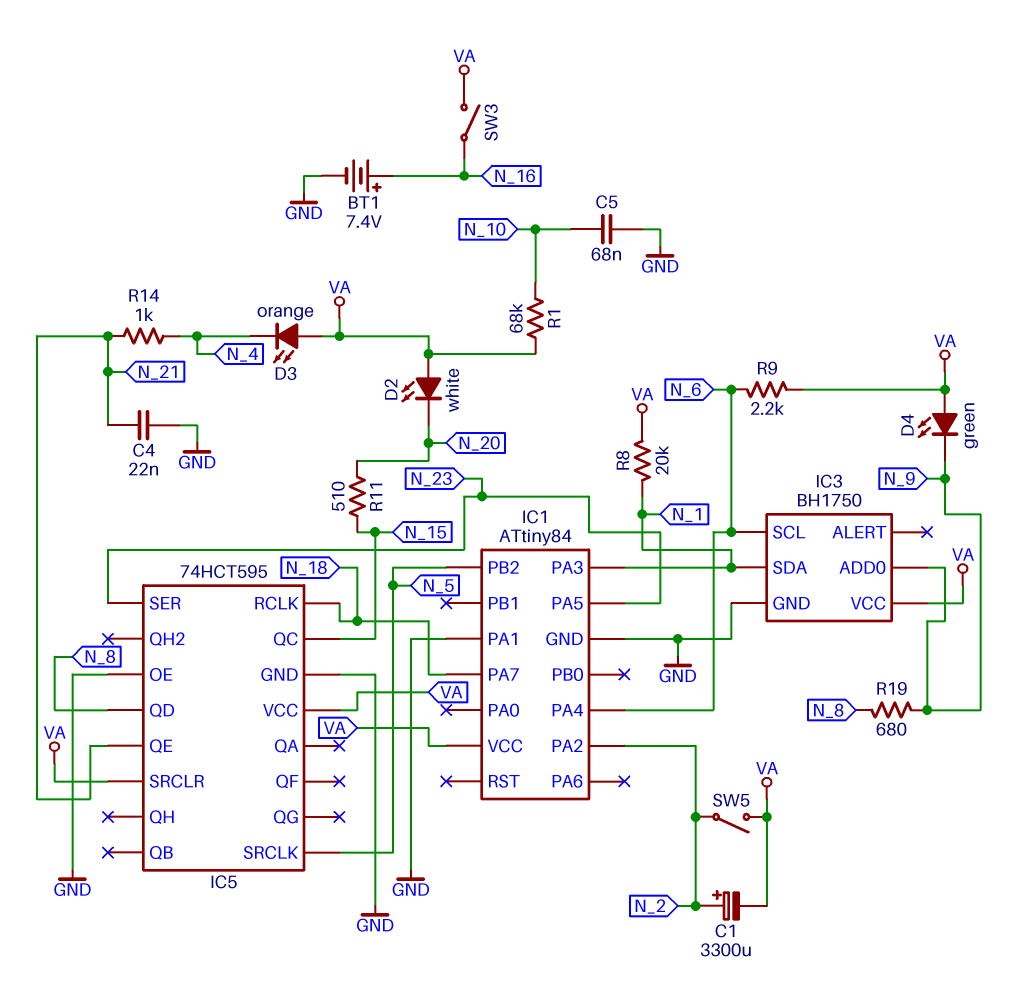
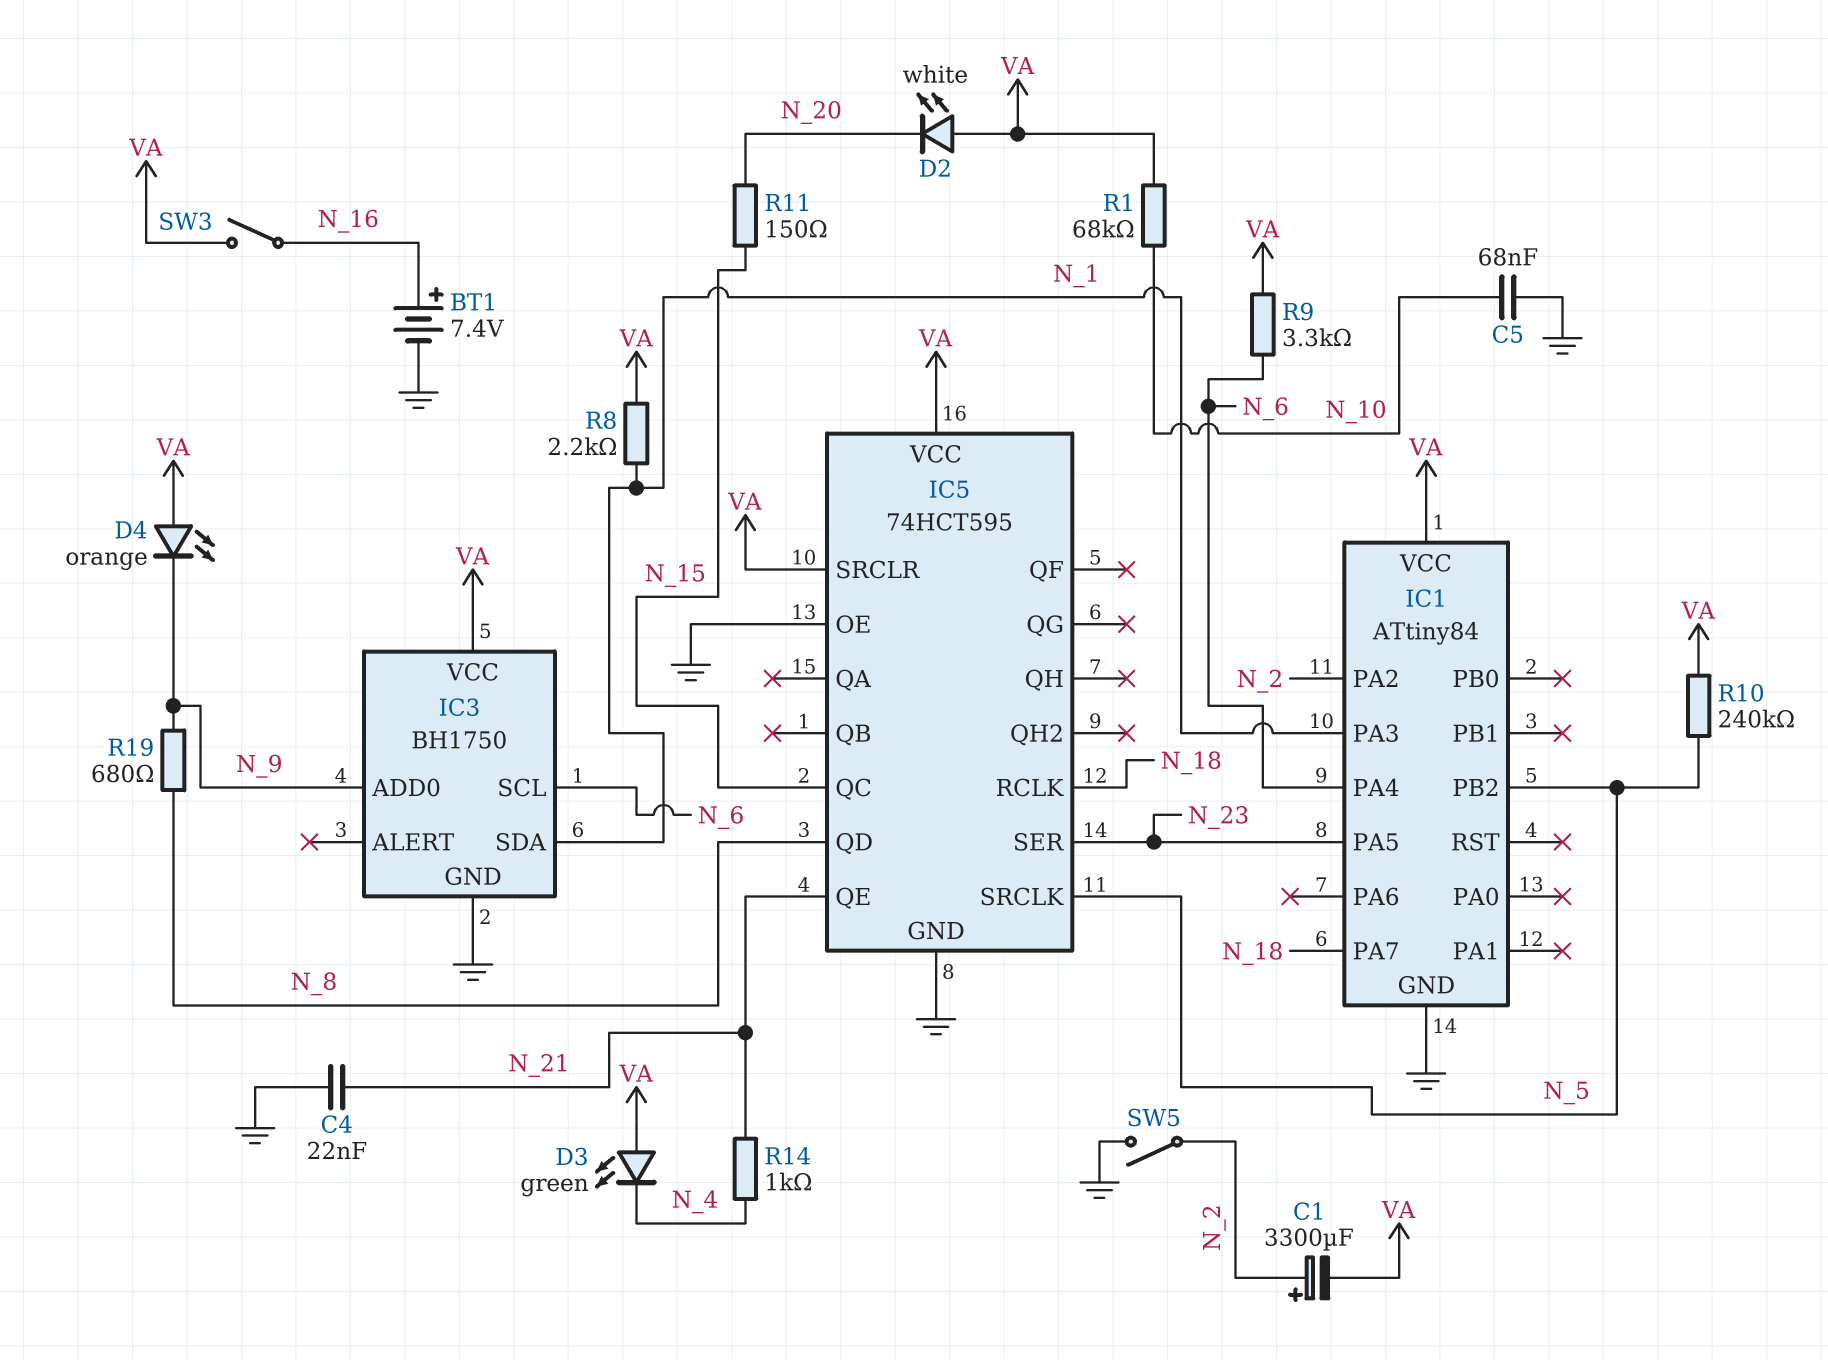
D3: LED orange (A VA, K N_4) -> LED green (A VA, K N_4)
D4: LED green (A VA, K N_9) -> LED orange (A VA, K N_9)
IC1 pin PA1: GND -> none
R8: 20k (N_1, VA) -> 2.2k (N_1, VA)
R9: 2.2k (N_6, VA) -> 3.3k (N_6, VA)
R10: none -> 240k (N_5, VA)
R11: 510 (N_15, N_20) -> 150 (N_15, N_20)
SW5: switch (N_2, VA) -> switch (GND, N_2)

